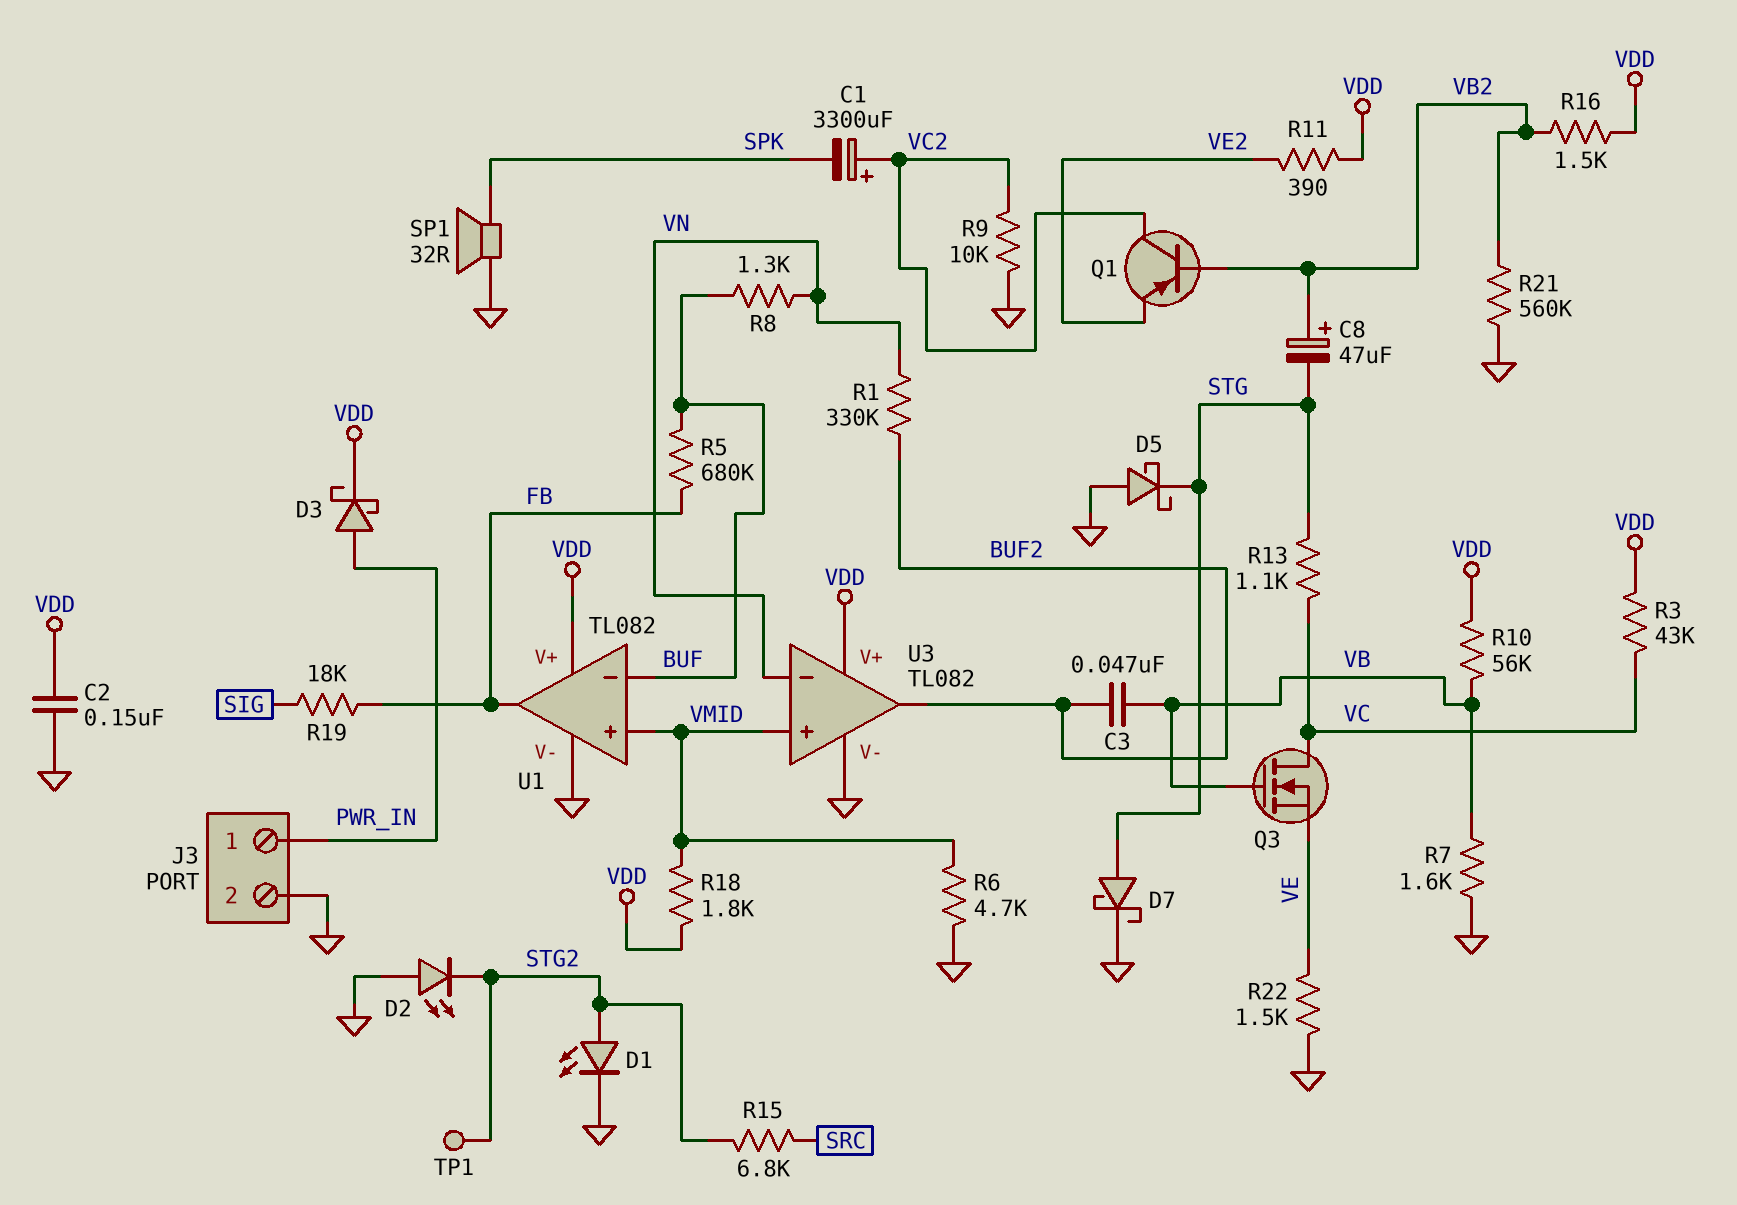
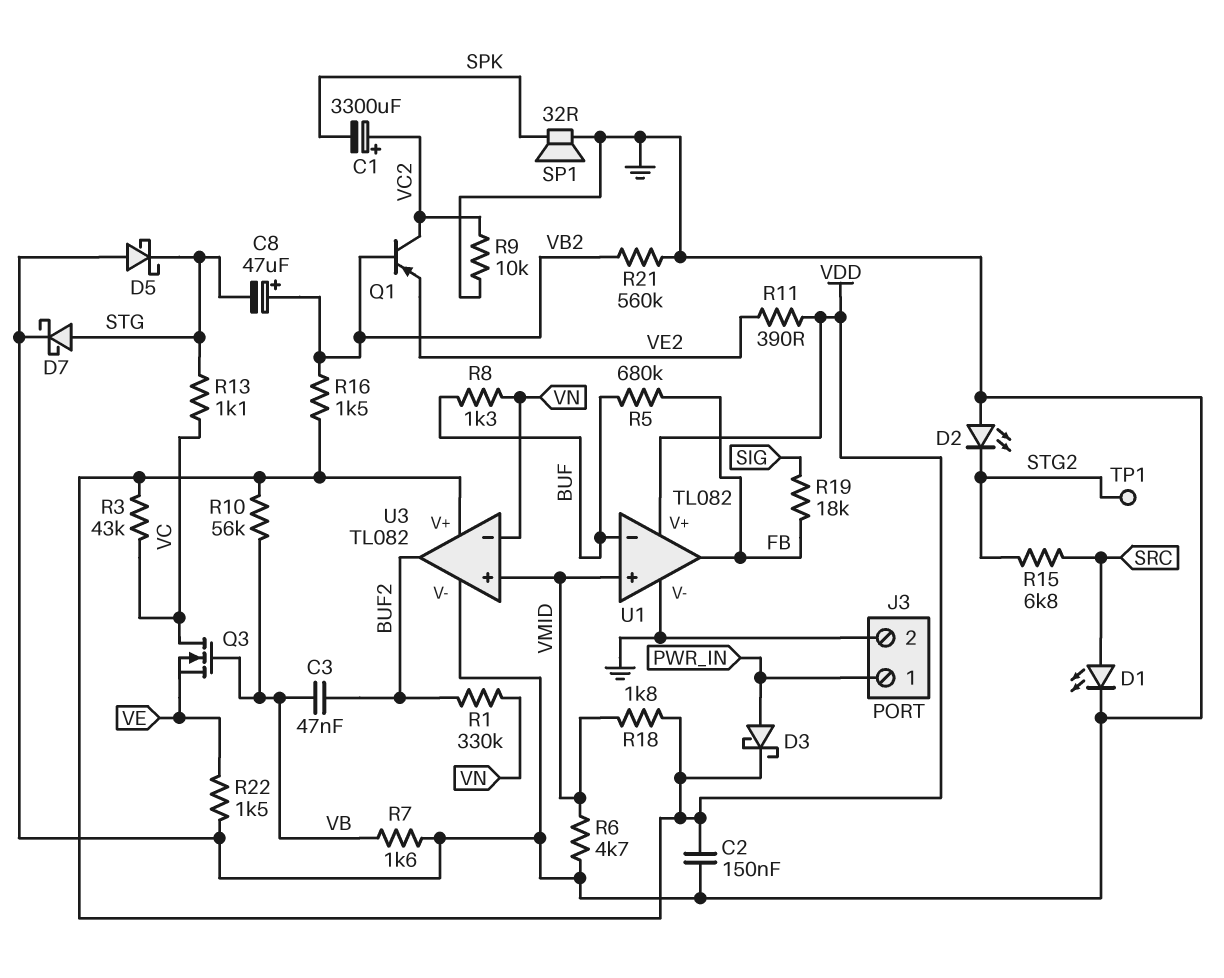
D1: LED (A STG2, K GND) -> LED (A SRC, K GND)

